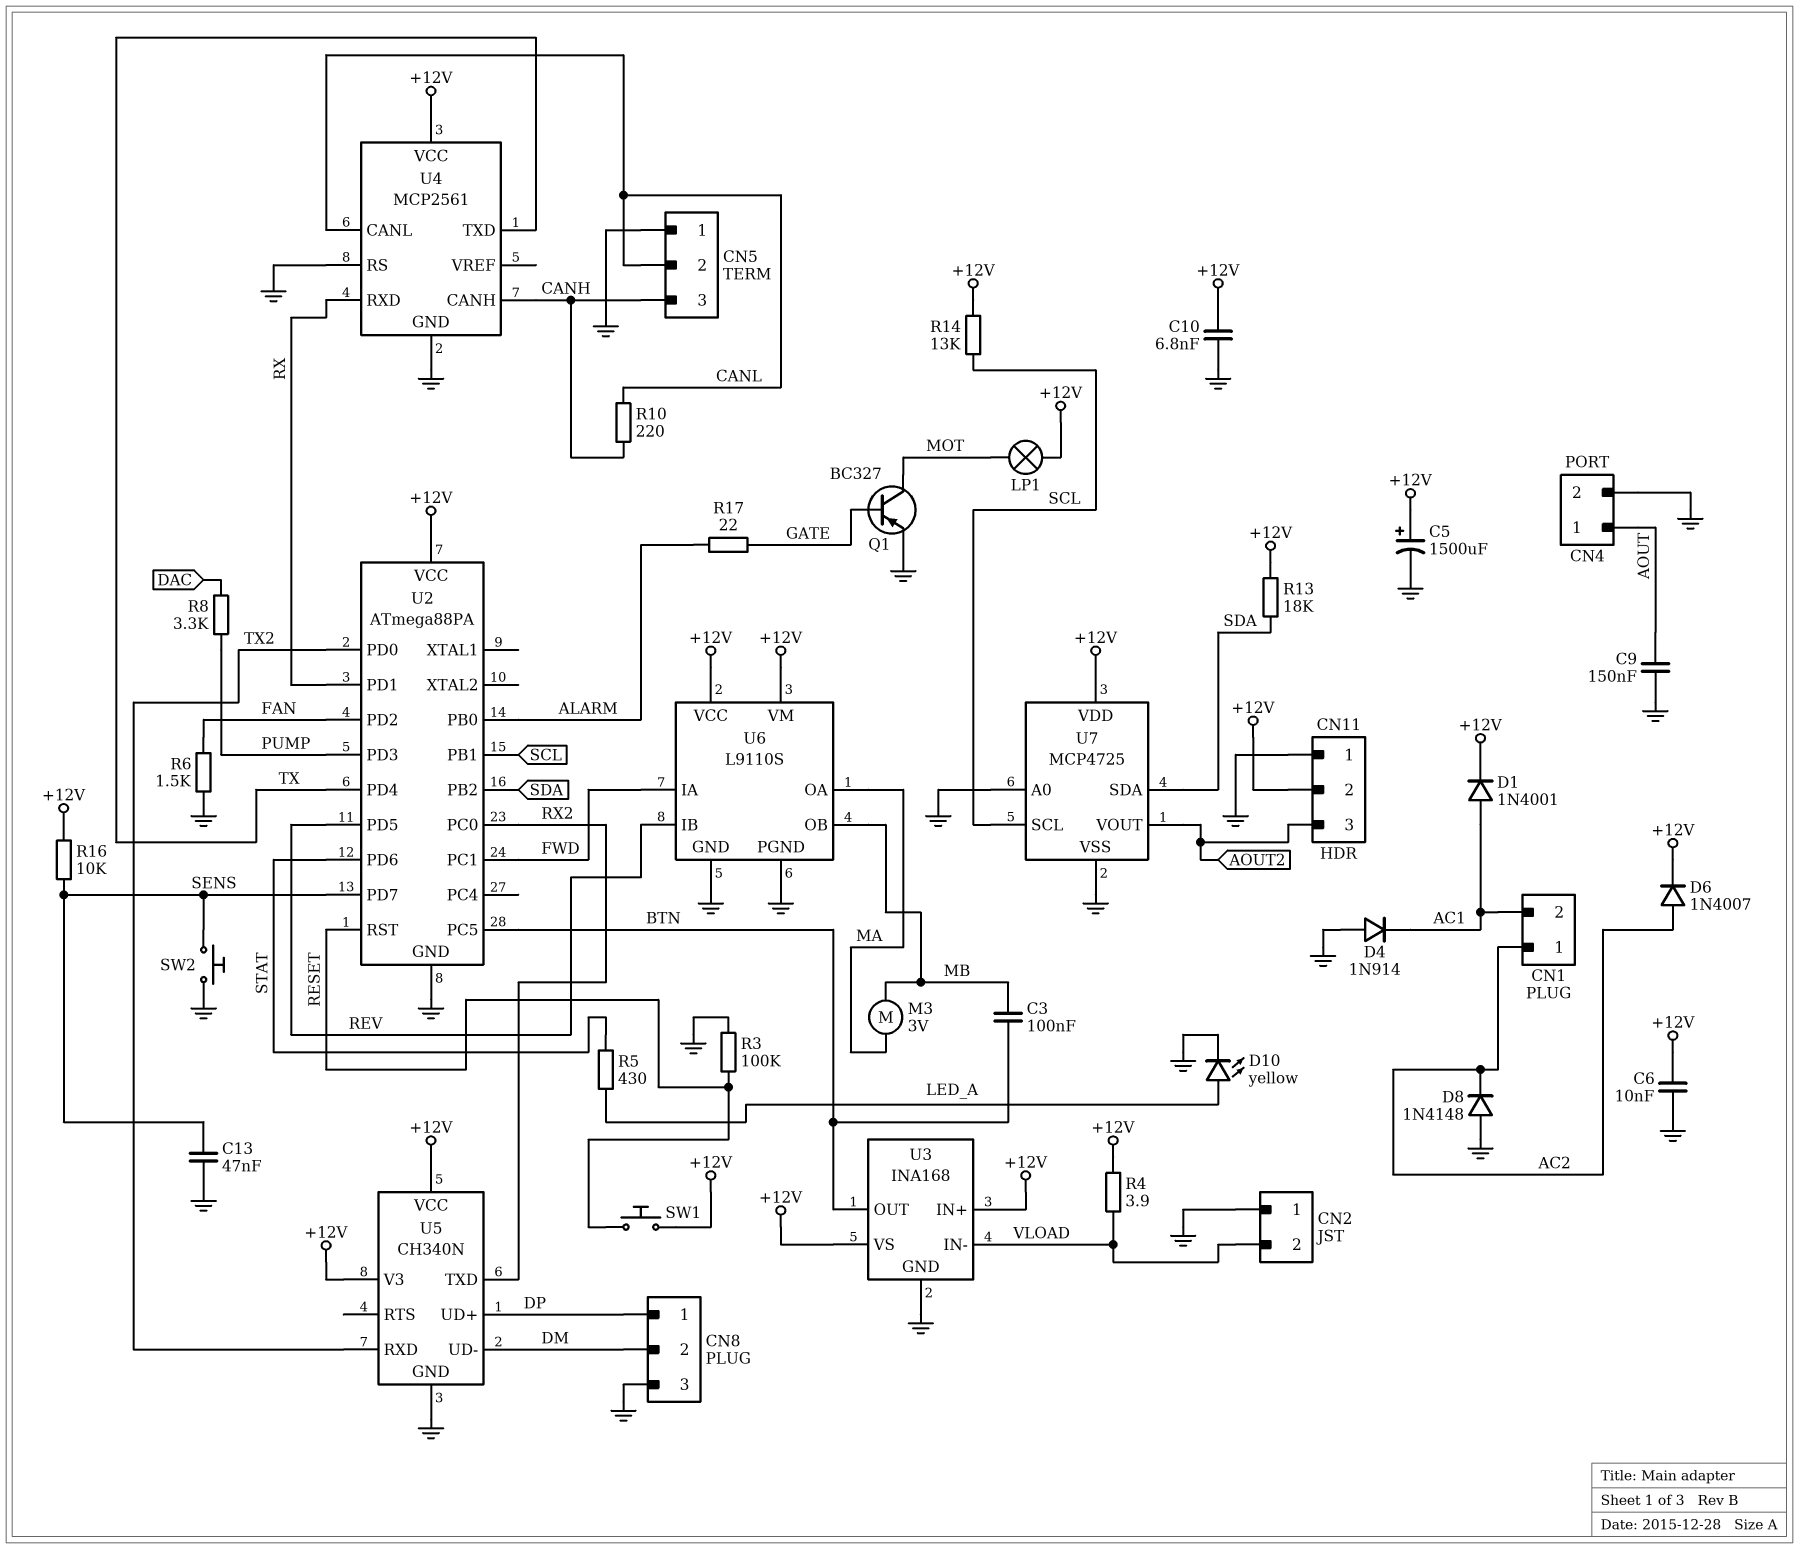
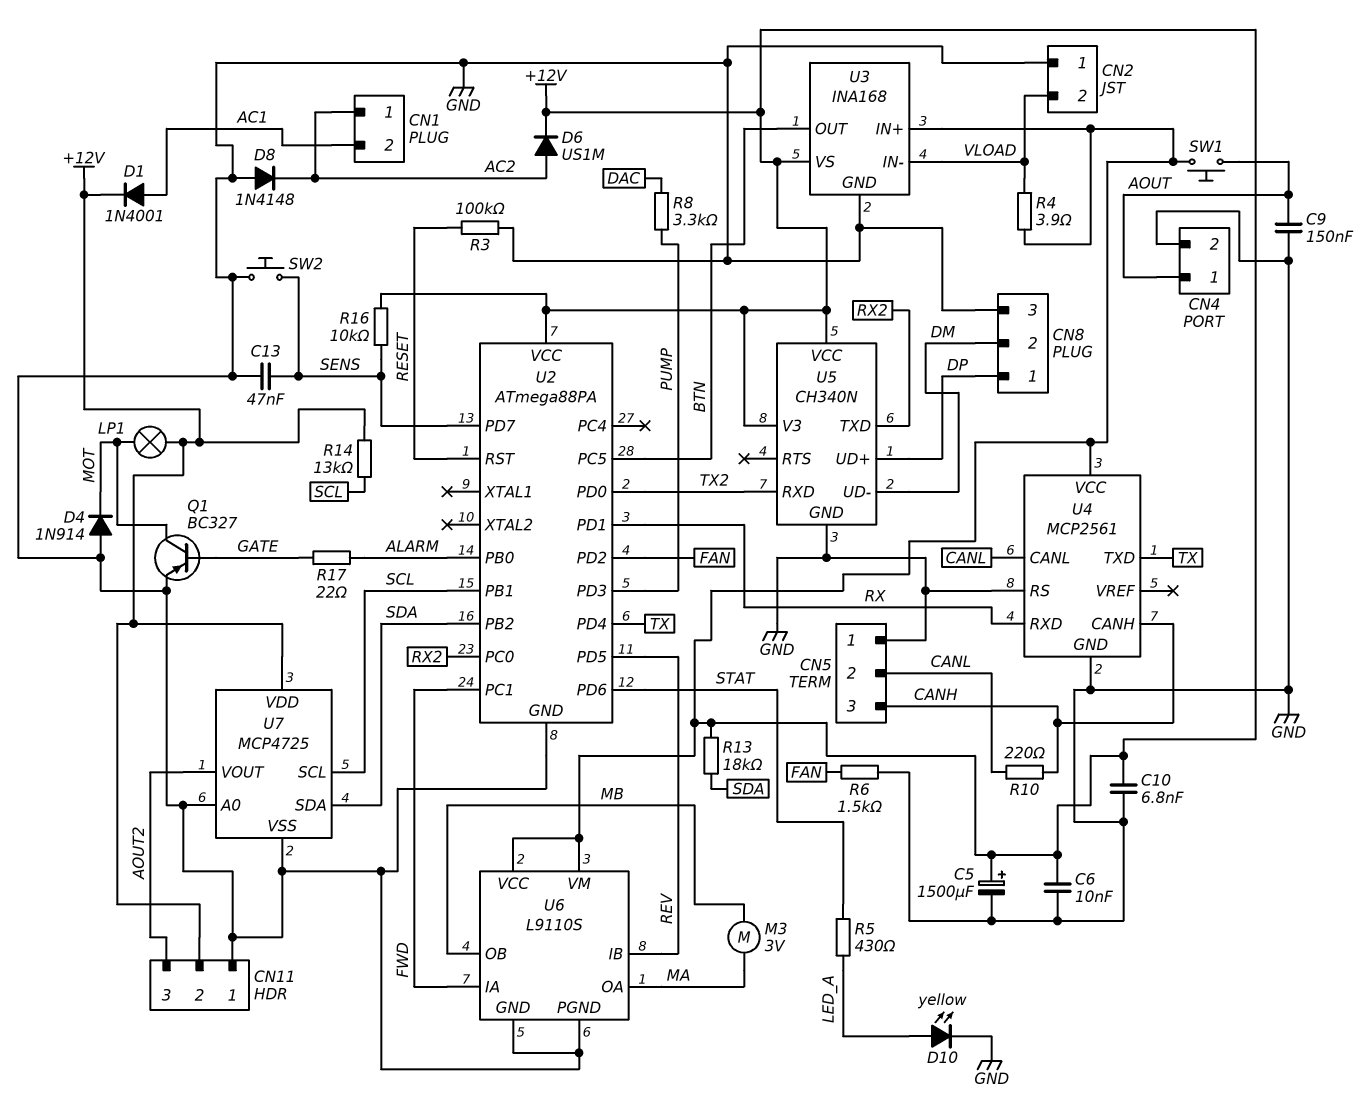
C3: 100nF (BTN, MB) -> none
D4: diode 1N914 (A GND, K AC1) -> diode 1N914 (A GND, K MOT)
D6: diode 1N4007 (A AC2, K +12V) -> diode US1M (A AC2, K +12V)
SW1: button (+12V, RESET) -> button (+12V, AOUT)

